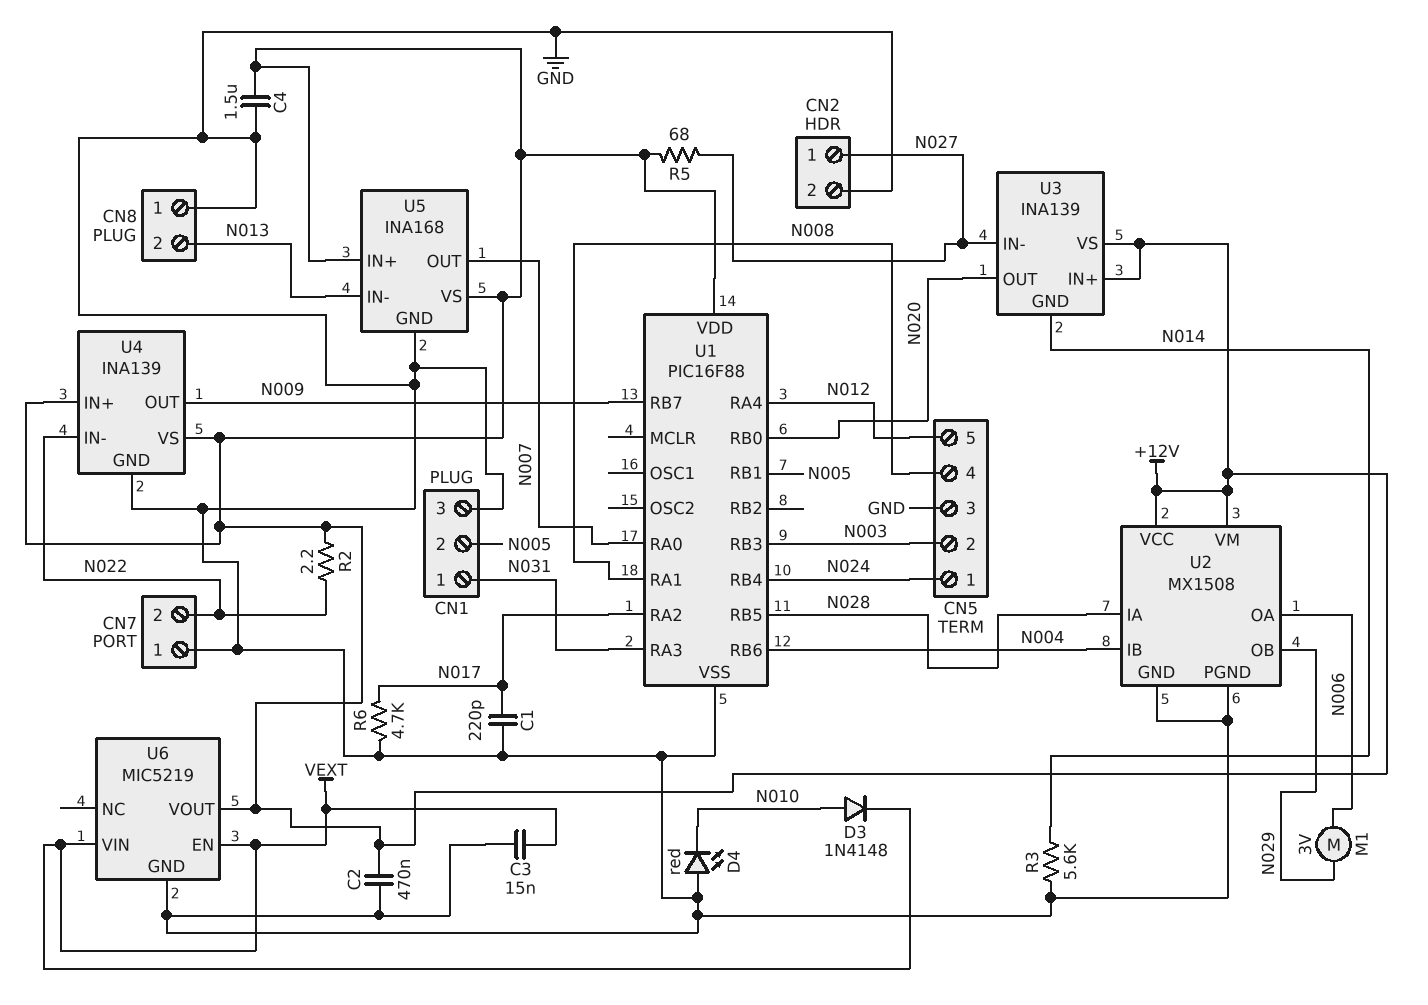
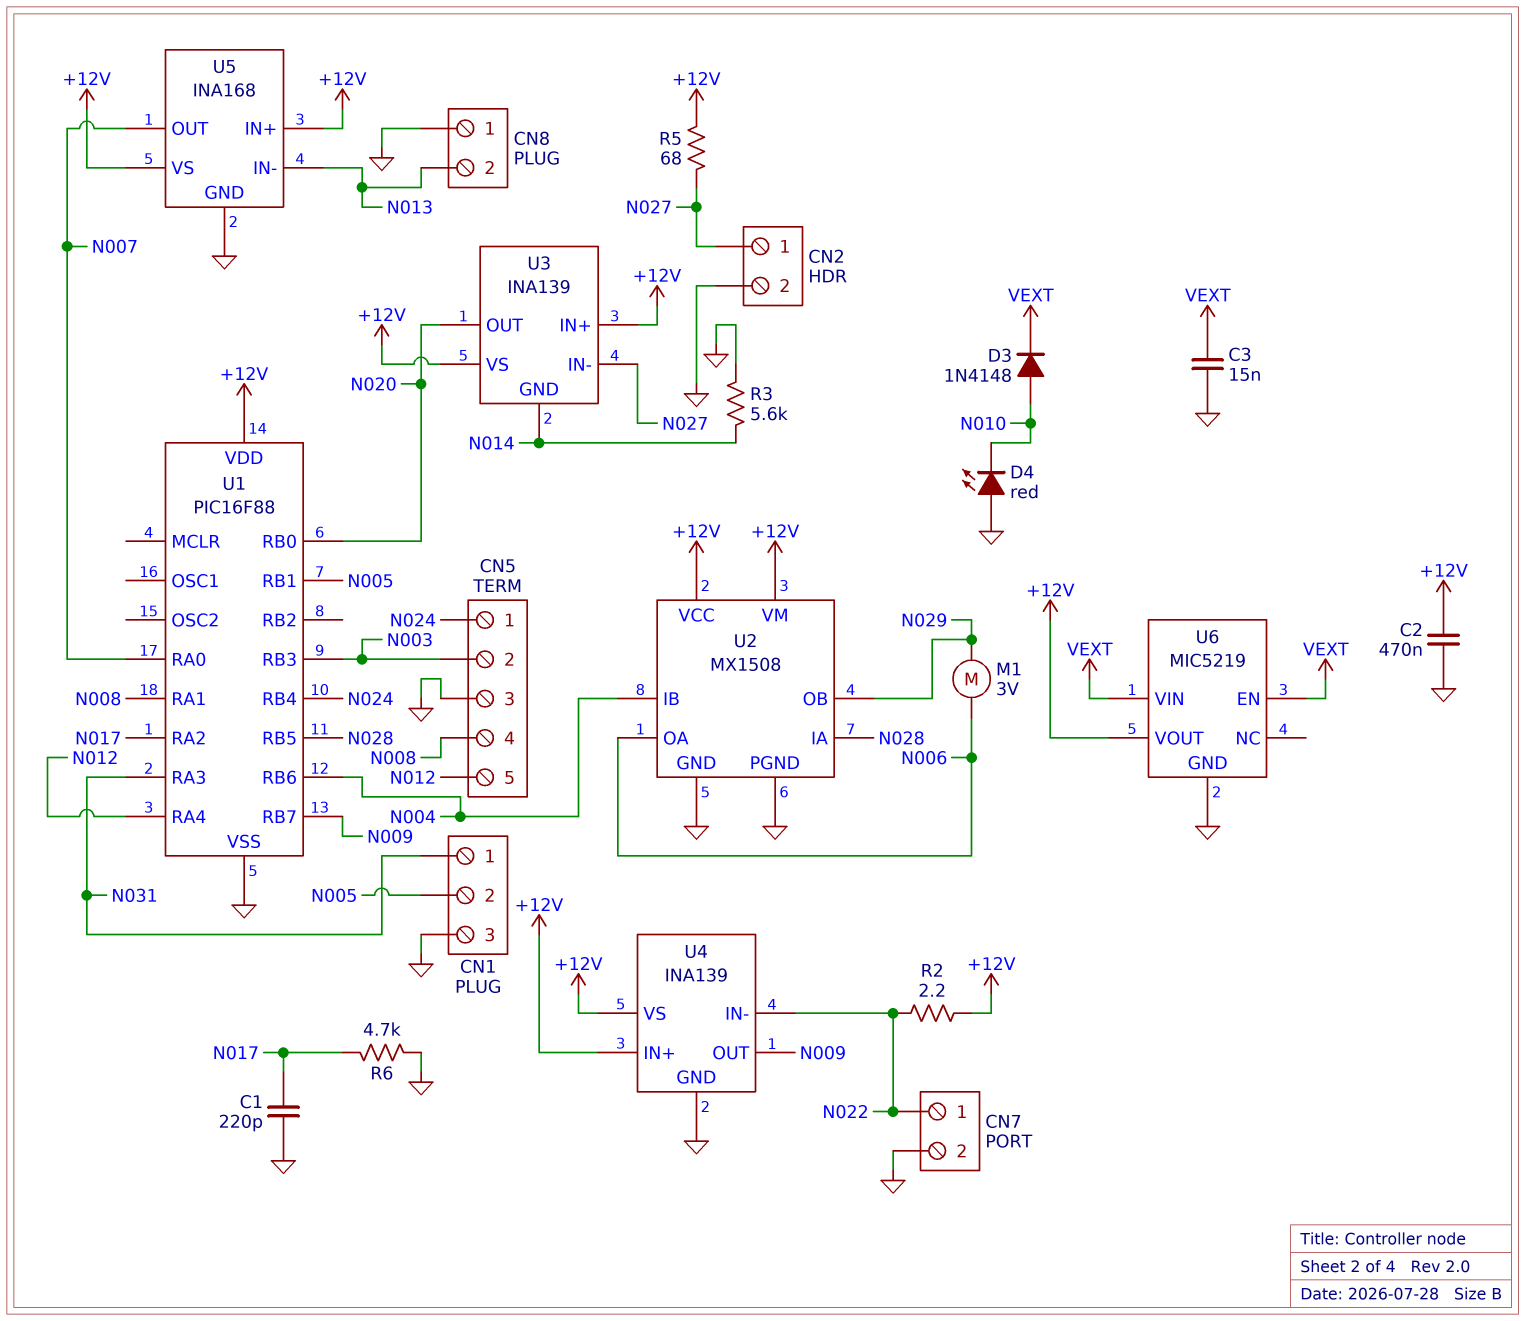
C4: 1.5uF (+12V, GND) -> none
CN7 pin 1: GND -> N022
CN7 pin 2: N022 -> GND

